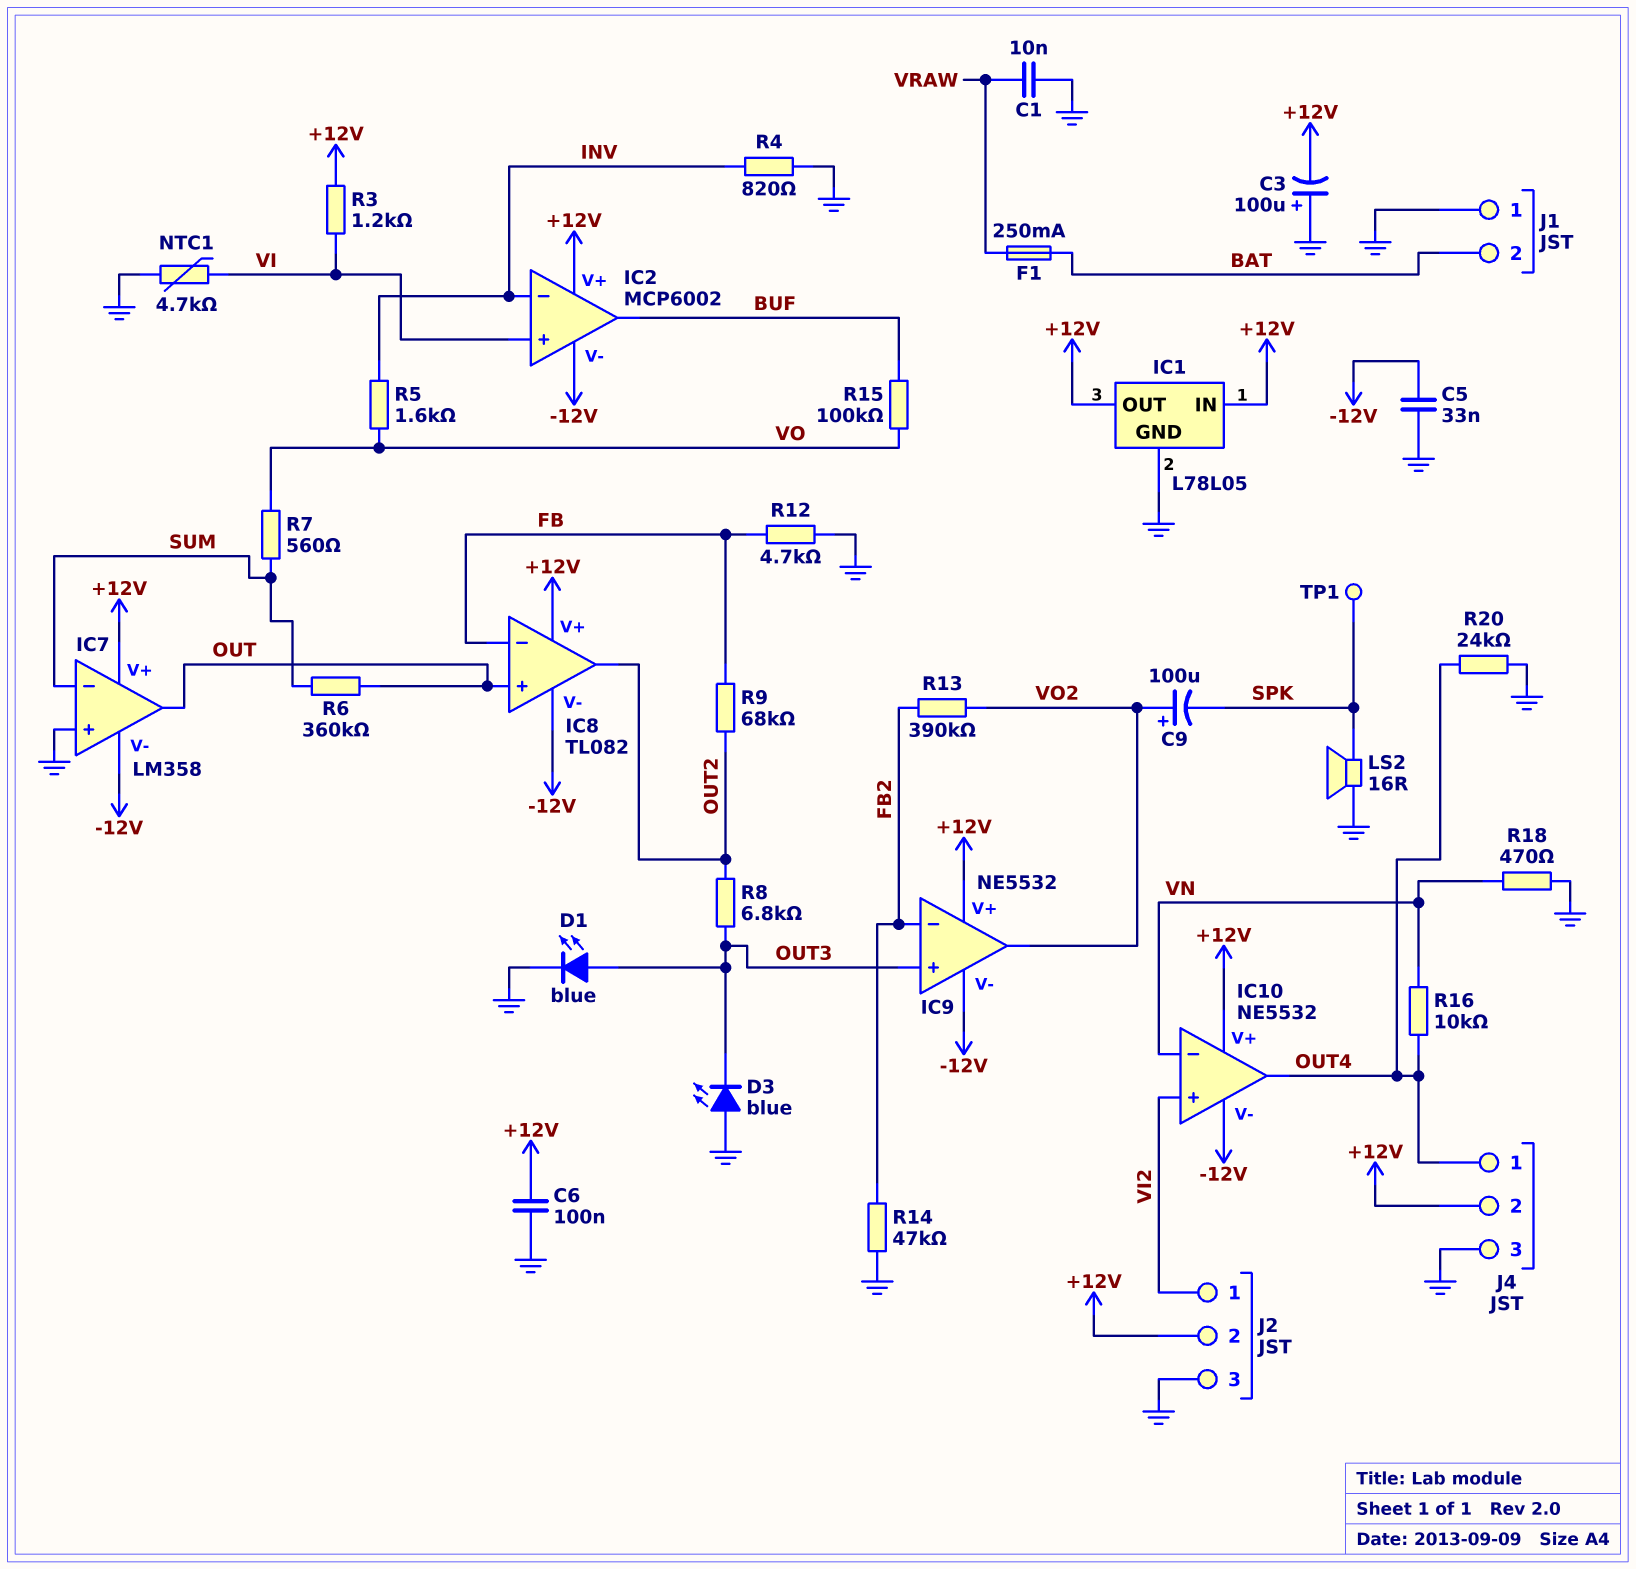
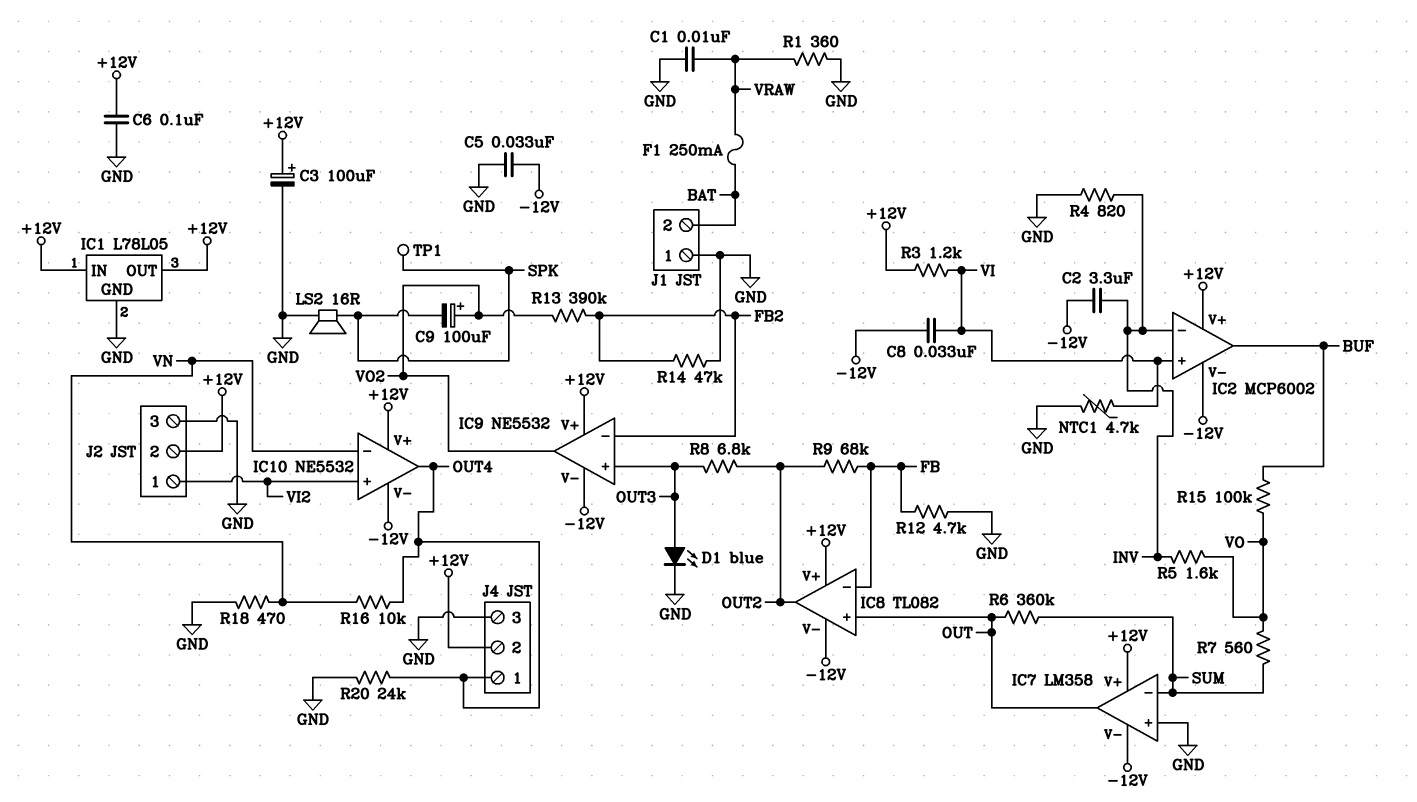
C2: none -> 3.3uF (-12V, INV)
C3: 100uF (plus GND, minus +12V) -> 100uF (plus +12V, minus GND)
C8: none -> 33nF (-12V, VI)
D3: LED blue (A GND, K OUT3) -> none
R1: none -> 360 (GND, VRAW)

